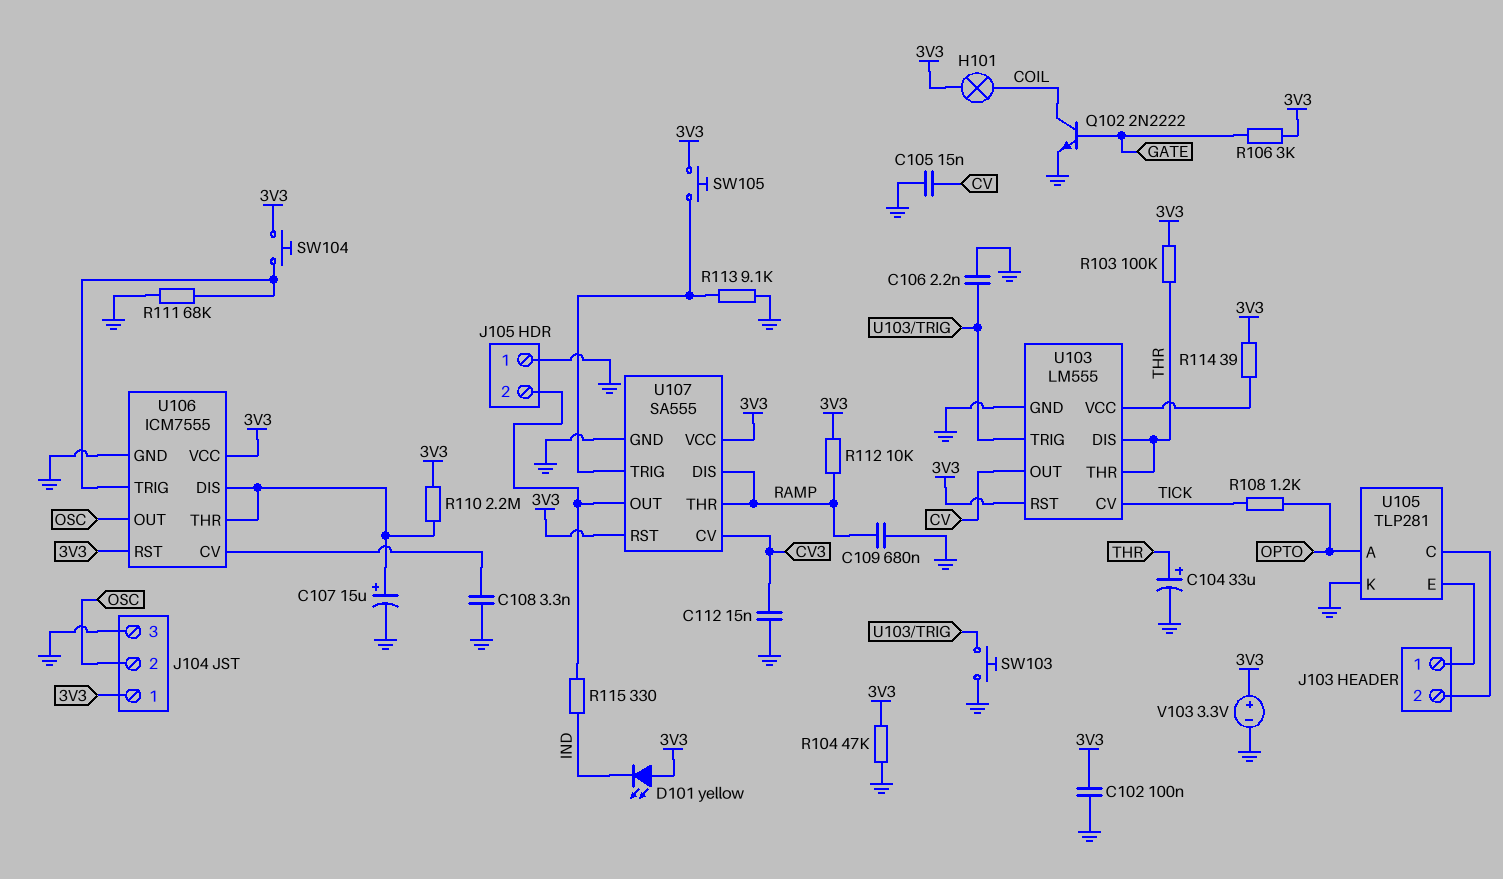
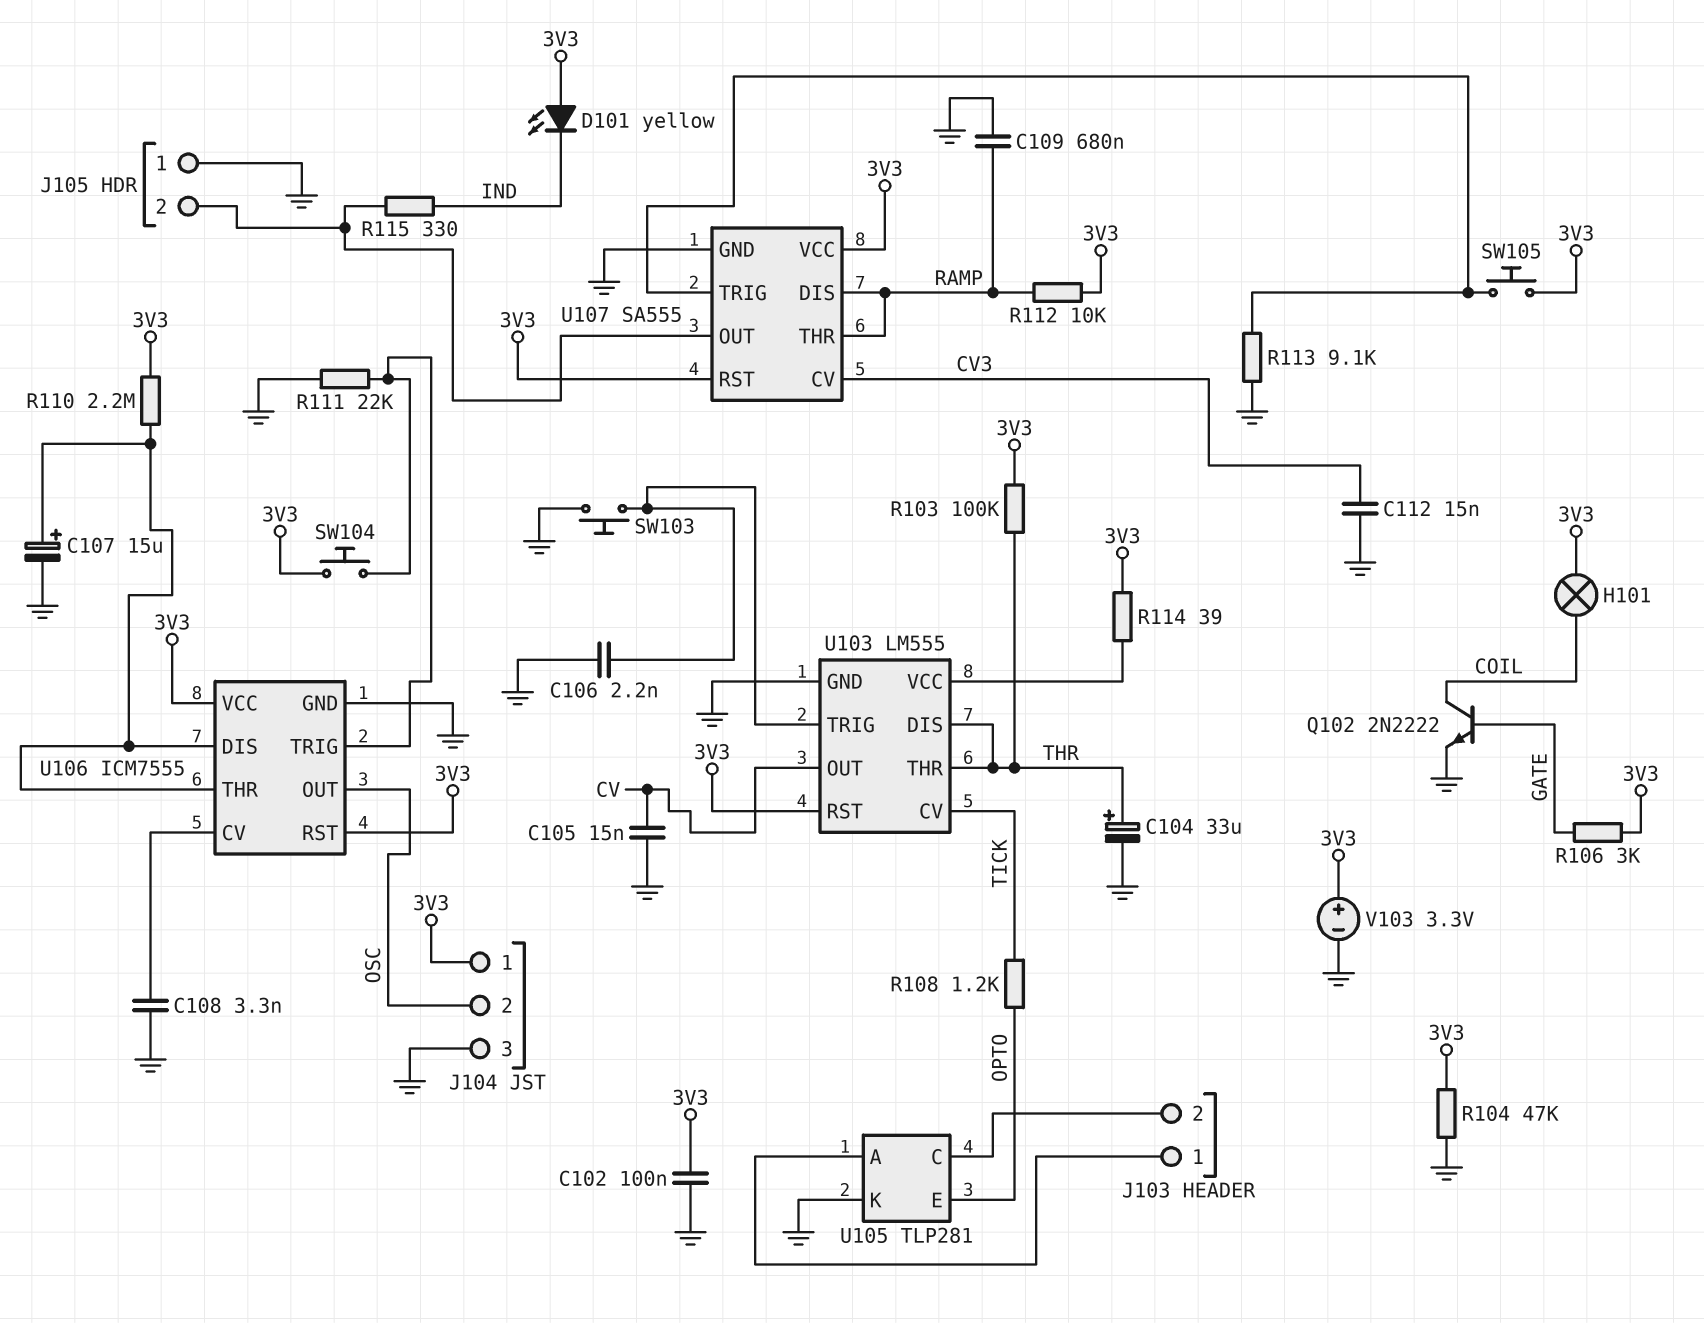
R111: 68k (GND, U106/TRIG) -> 22k (GND, U106/TRIG)
U105 pin A: OPTO -> J103/1
U105 pin E: J103/1 -> OPTO

